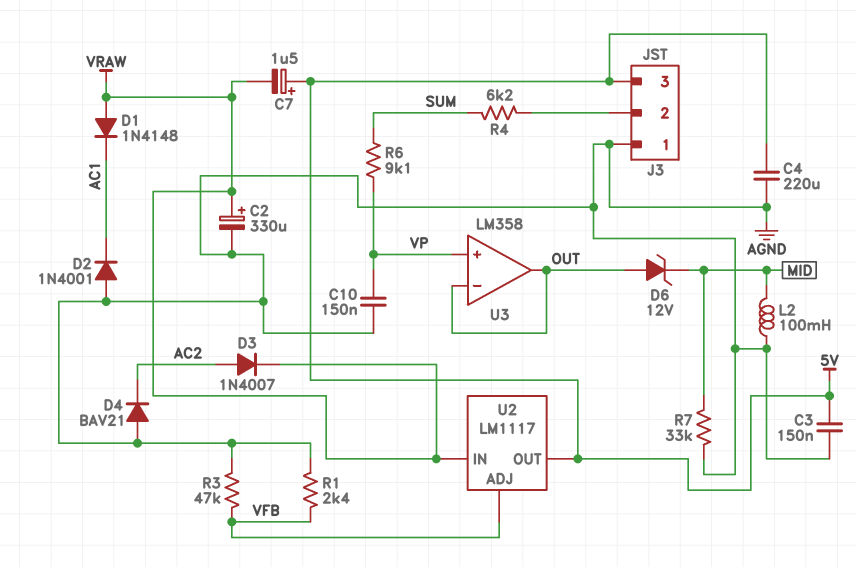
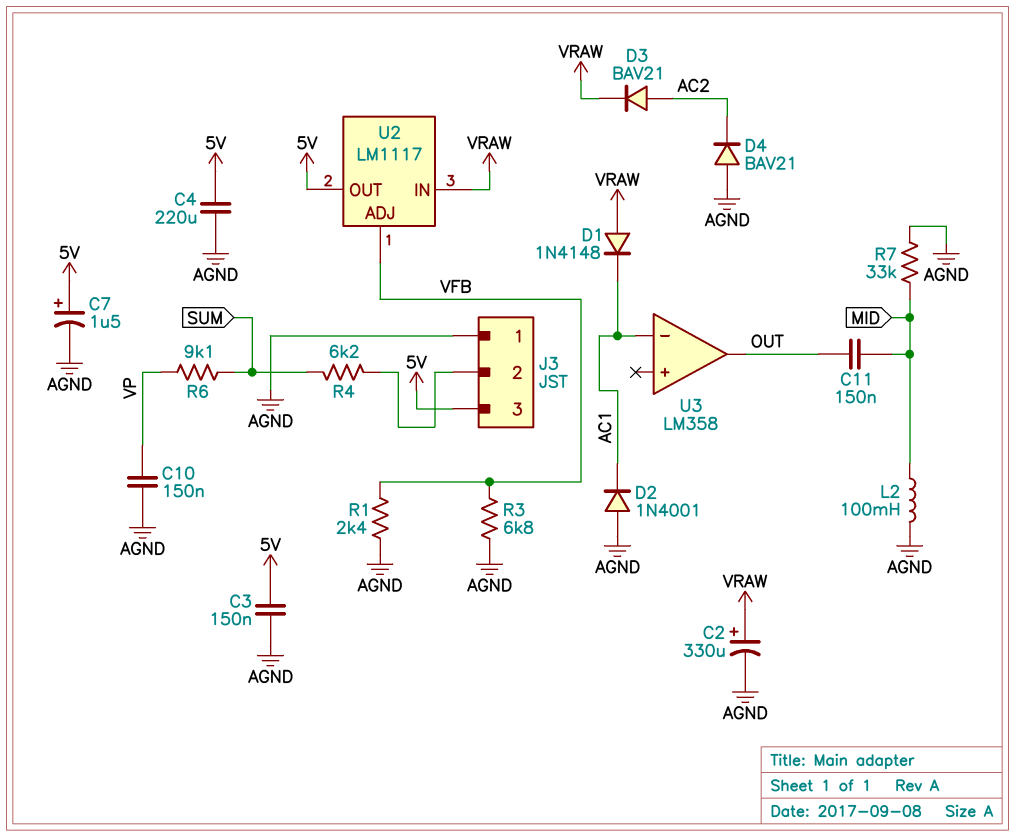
C7: 1.5uF (plus 5V, minus VRAW) -> 1.5uF (plus 5V, minus AGND)
C11: none -> 150nF (MID, OUT)
D3: diode 1N4007 (A AC2, K VRAW) -> diode BAV21 (A AC2, K VRAW)
D6: zener 12V (A OUT, K MID) -> none
R3: 47k (AGND, VFB) -> 6.8k (AGND, VFB)
U3 pin in+: VP -> none
U3 pin in-: OUT -> AC1

